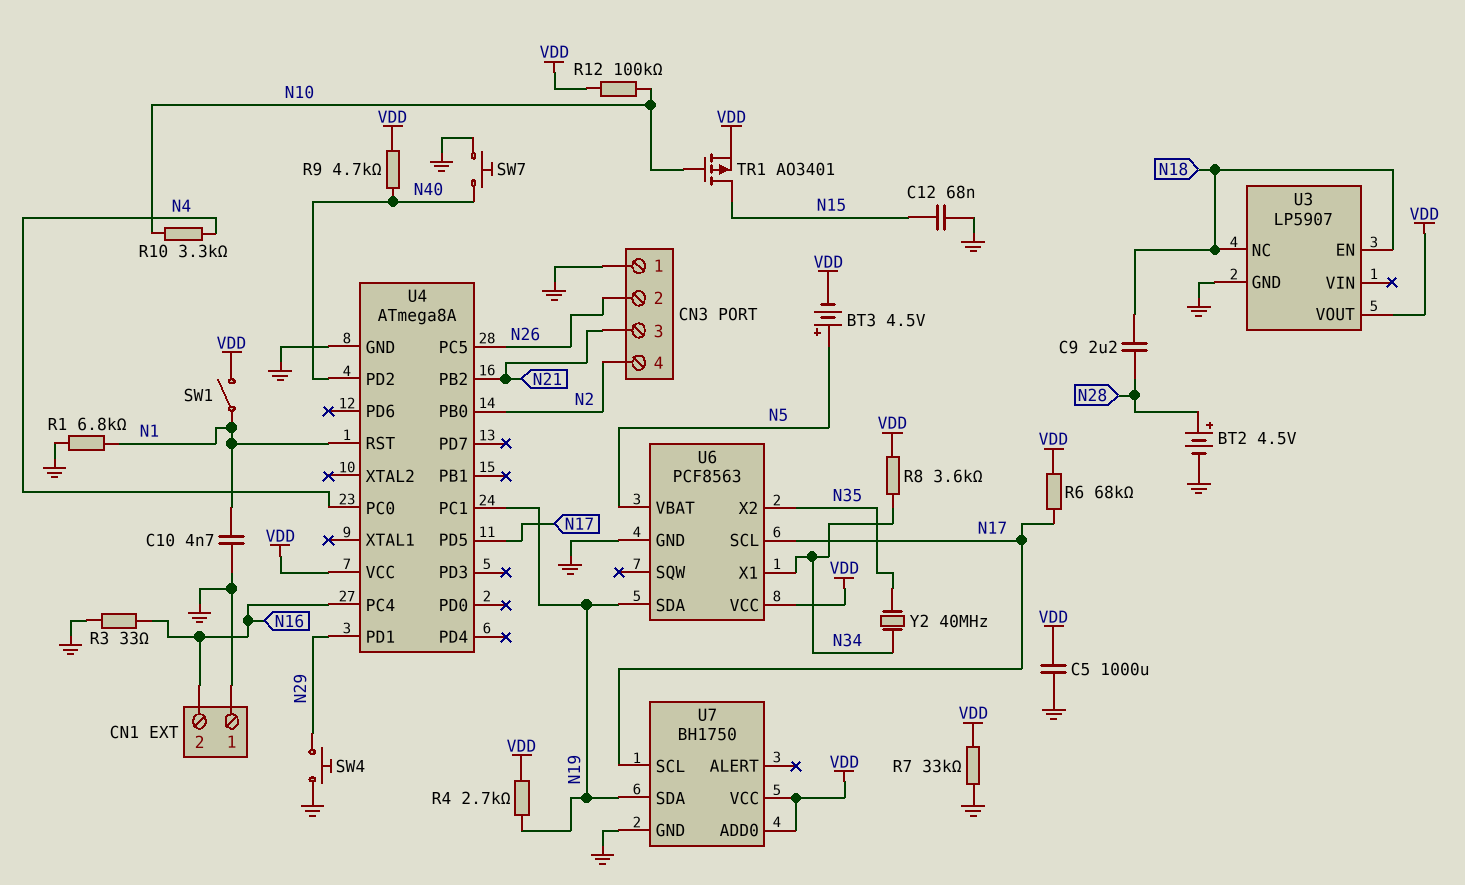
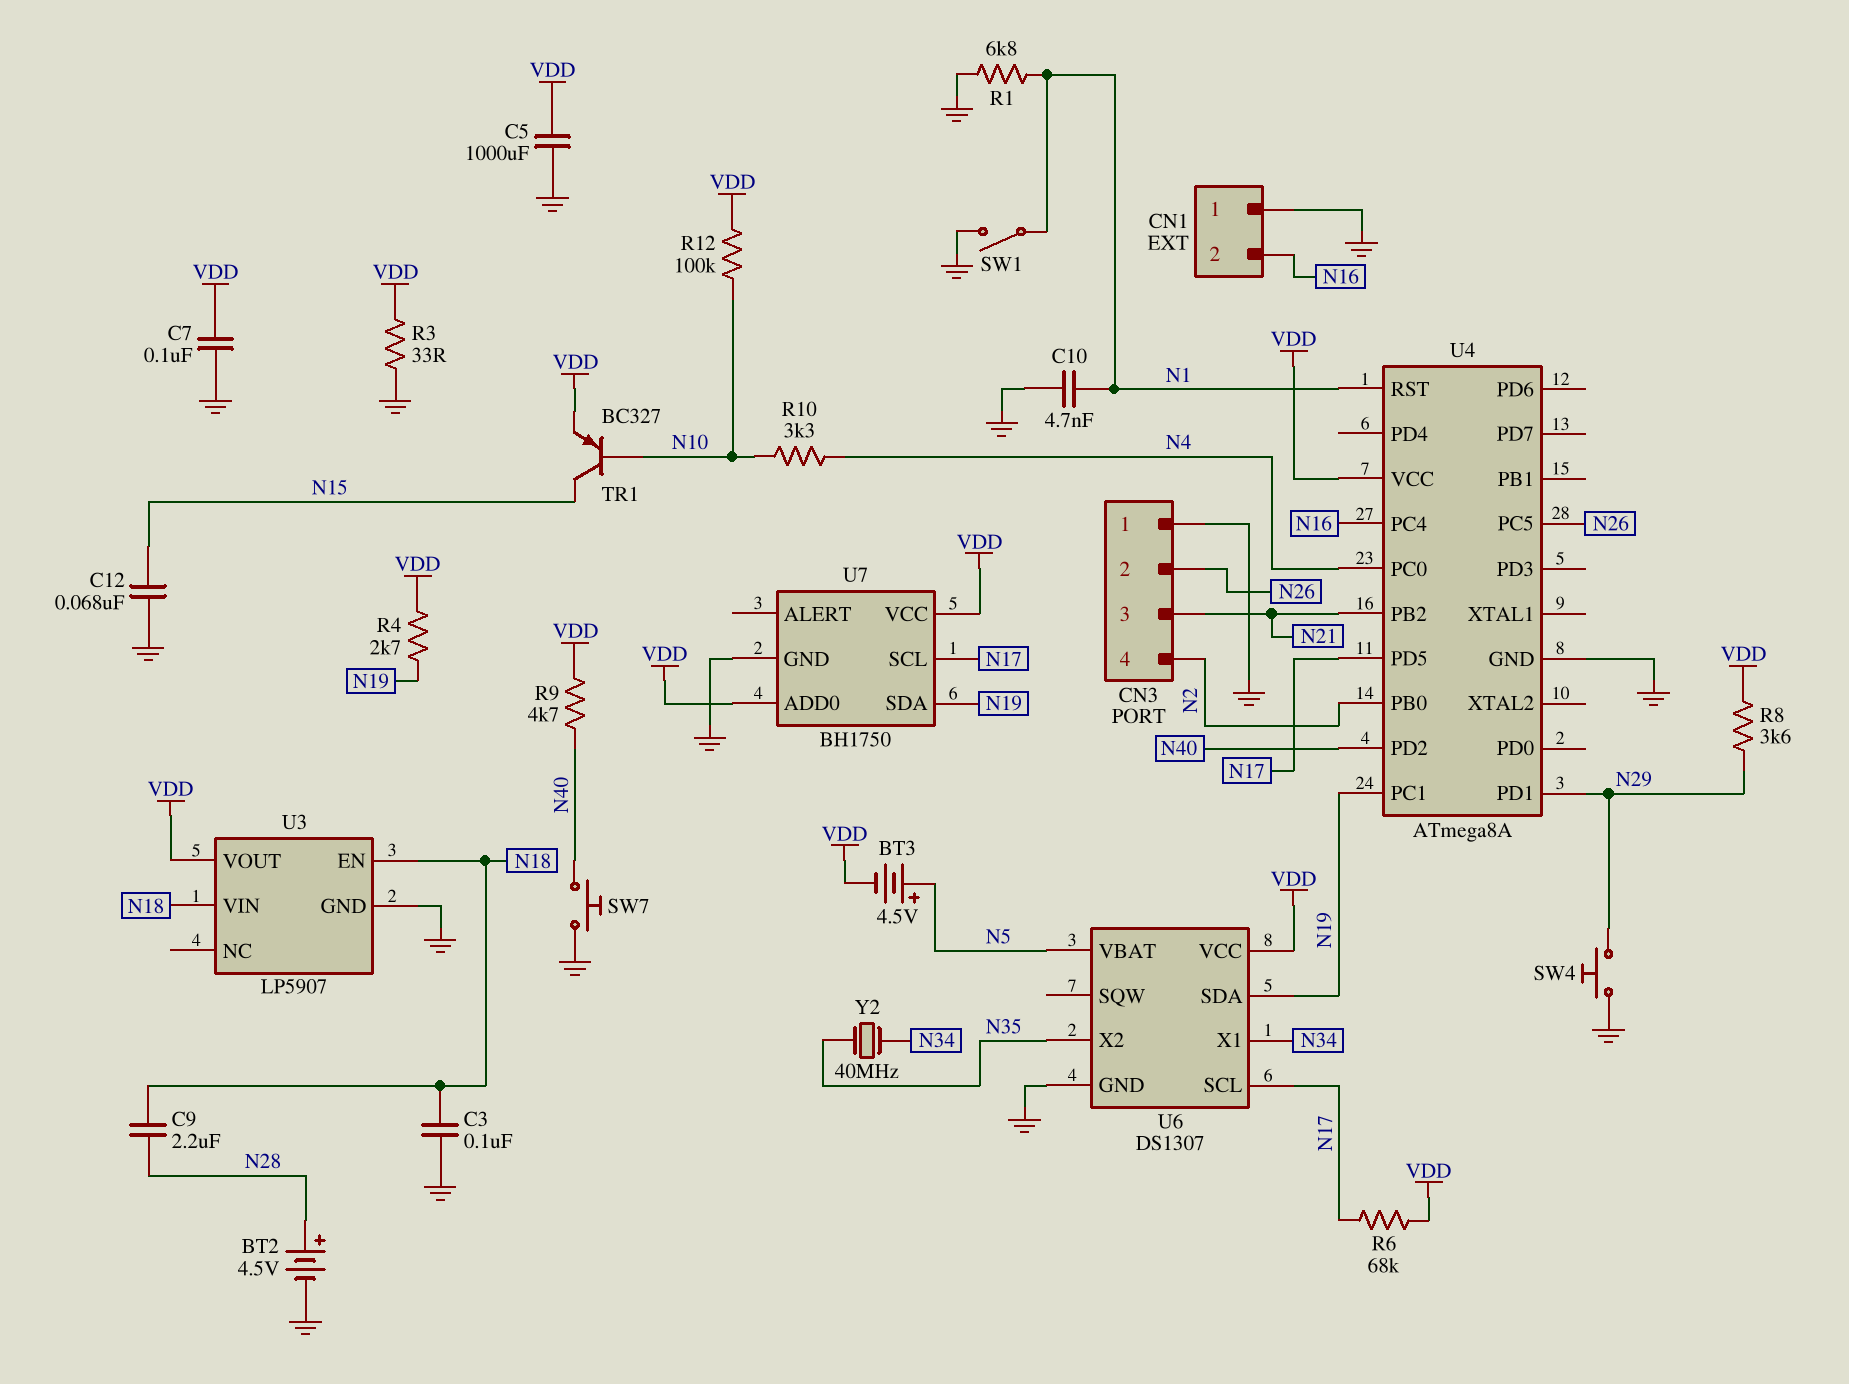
C3: none -> 100nF (GND, N18)
C7: none -> 100nF (GND, VDD)
R3: 33 (GND, N16) -> 33 (GND, VDD)
R7: 33k (GND, VDD) -> none
R8: 3.6k (N34, VDD) -> 3.6k (N29, VDD)
SW1: switch (N1, VDD) -> switch (GND, N1)
TR1: PMOS AO3401 (G N10, D N15, S VDD) -> PNP BC327 (B N10, C N15, E VDD)
U3 pin NC: N18 -> none
U3 pin VIN: none -> N18
U6: PCF8563 -> DS1307

